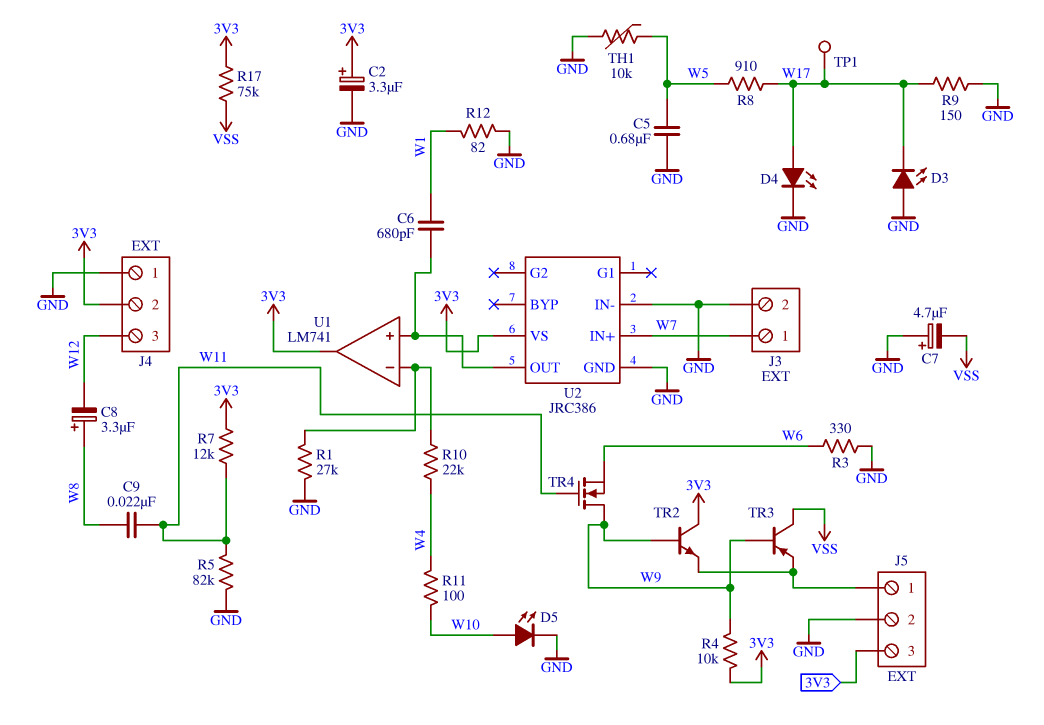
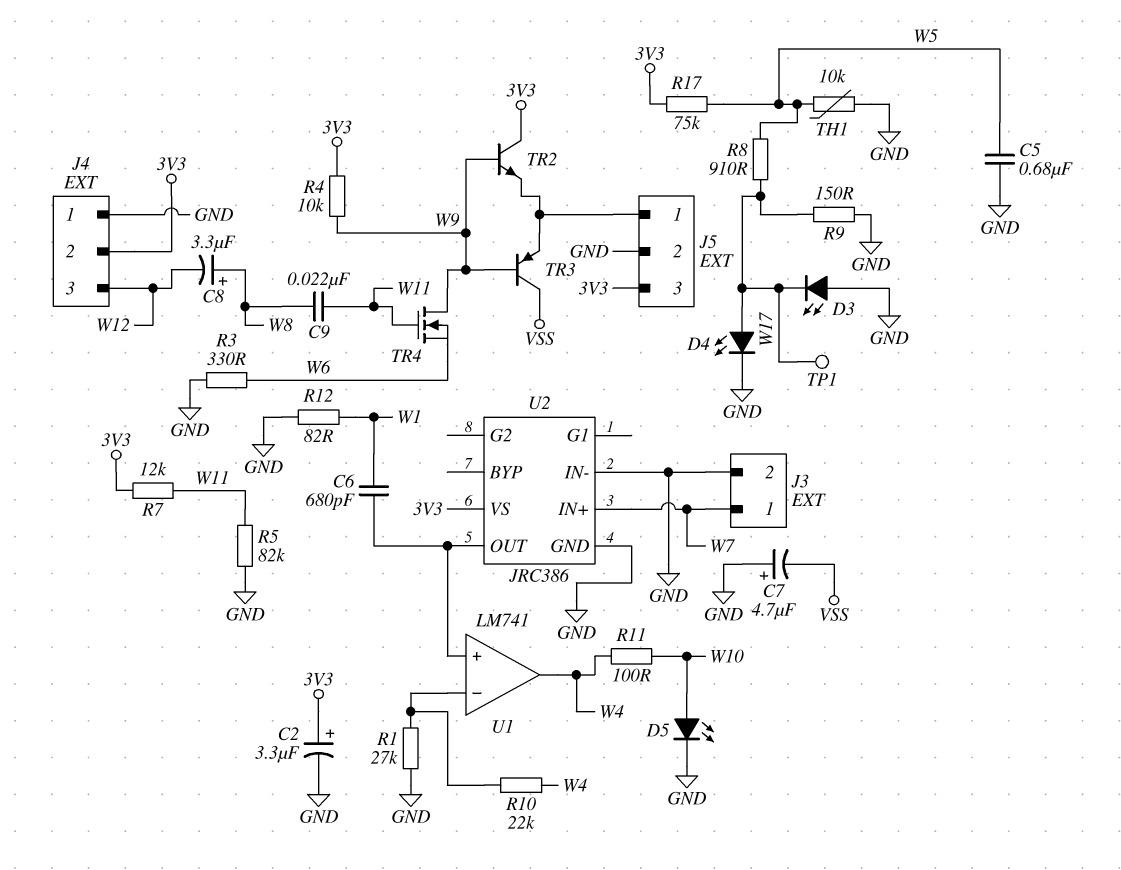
R17: 75k (3V3, VSS) -> 75k (3V3, W5)
U1 pin out: 3V3 -> W4

